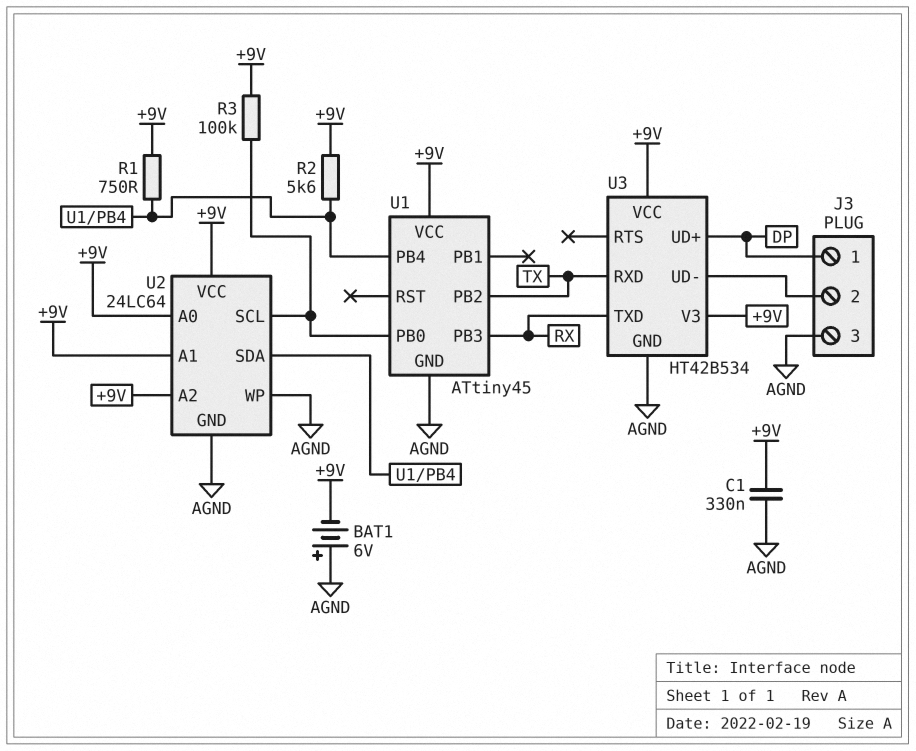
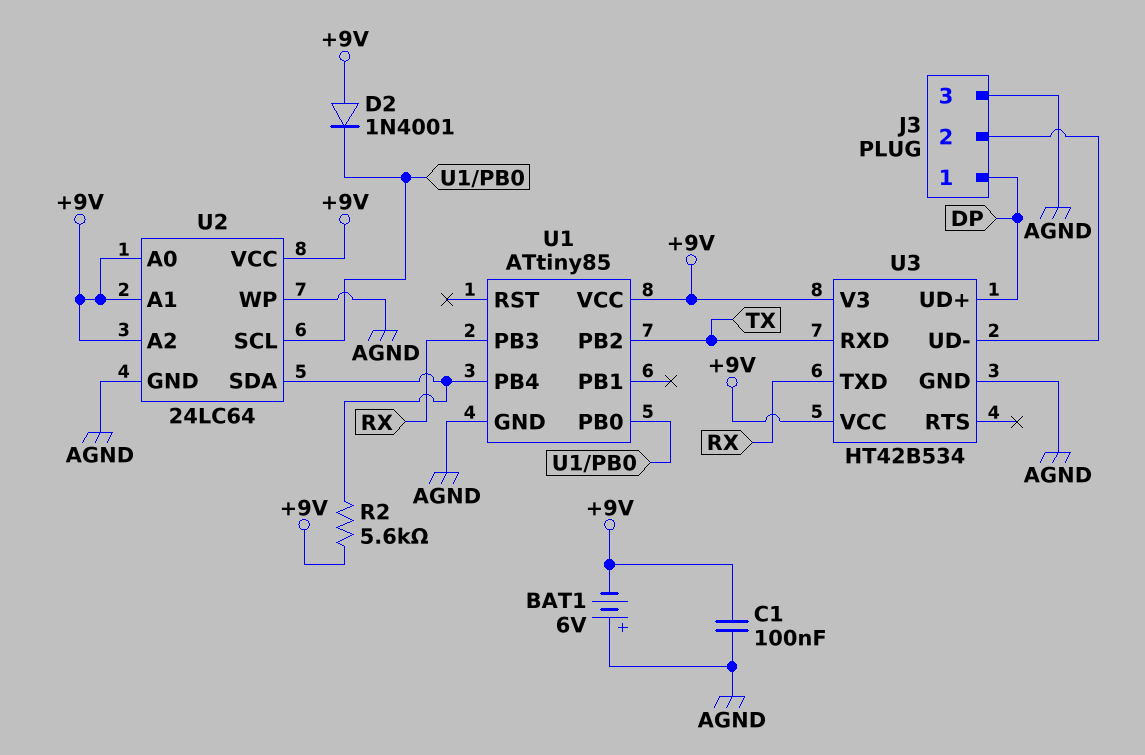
C1: 330nF (+9V, AGND) -> 100nF (+9V, AGND)
D2: none -> diode 1N4001 (A +9V, K U1/PB0)
R1: 750 (+9V, U1/PB4) -> none
R3: 100k (+9V, U1/PB0) -> none
U1: ATtiny45 -> ATtiny85

